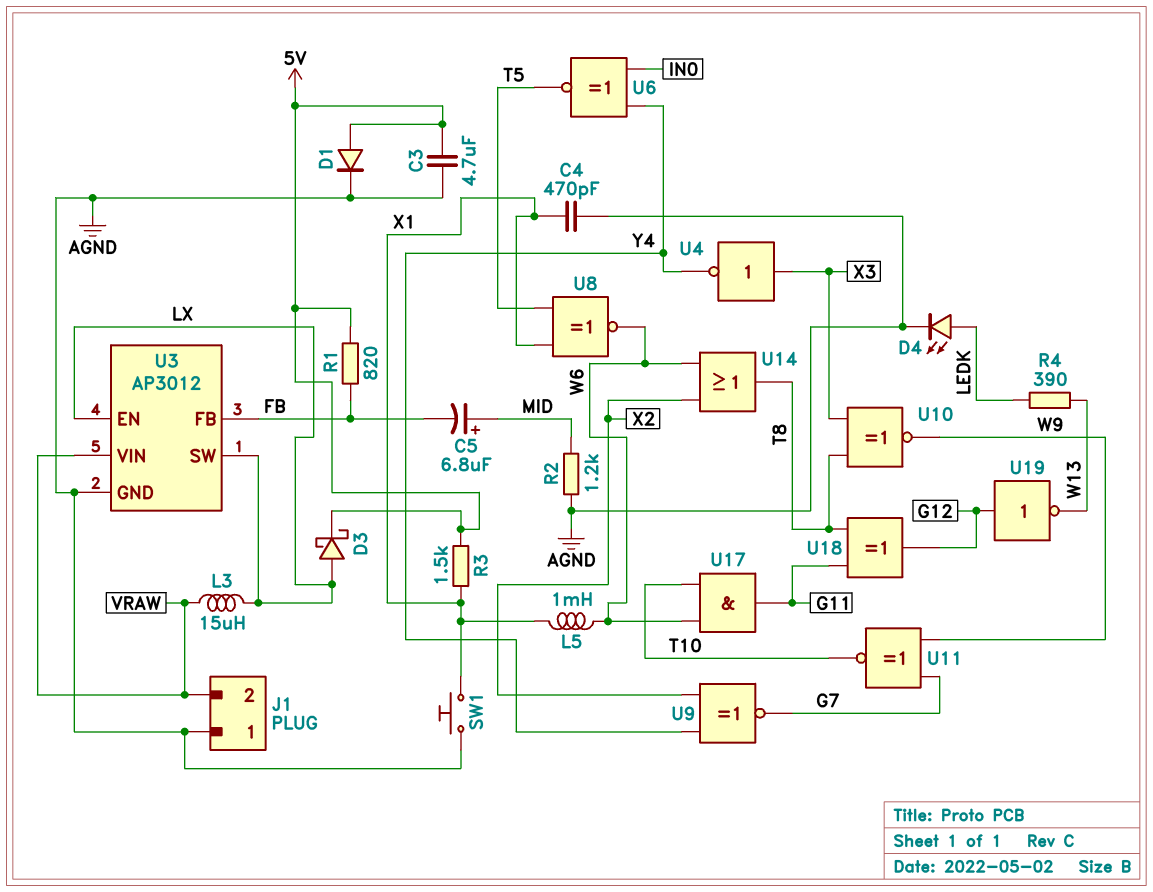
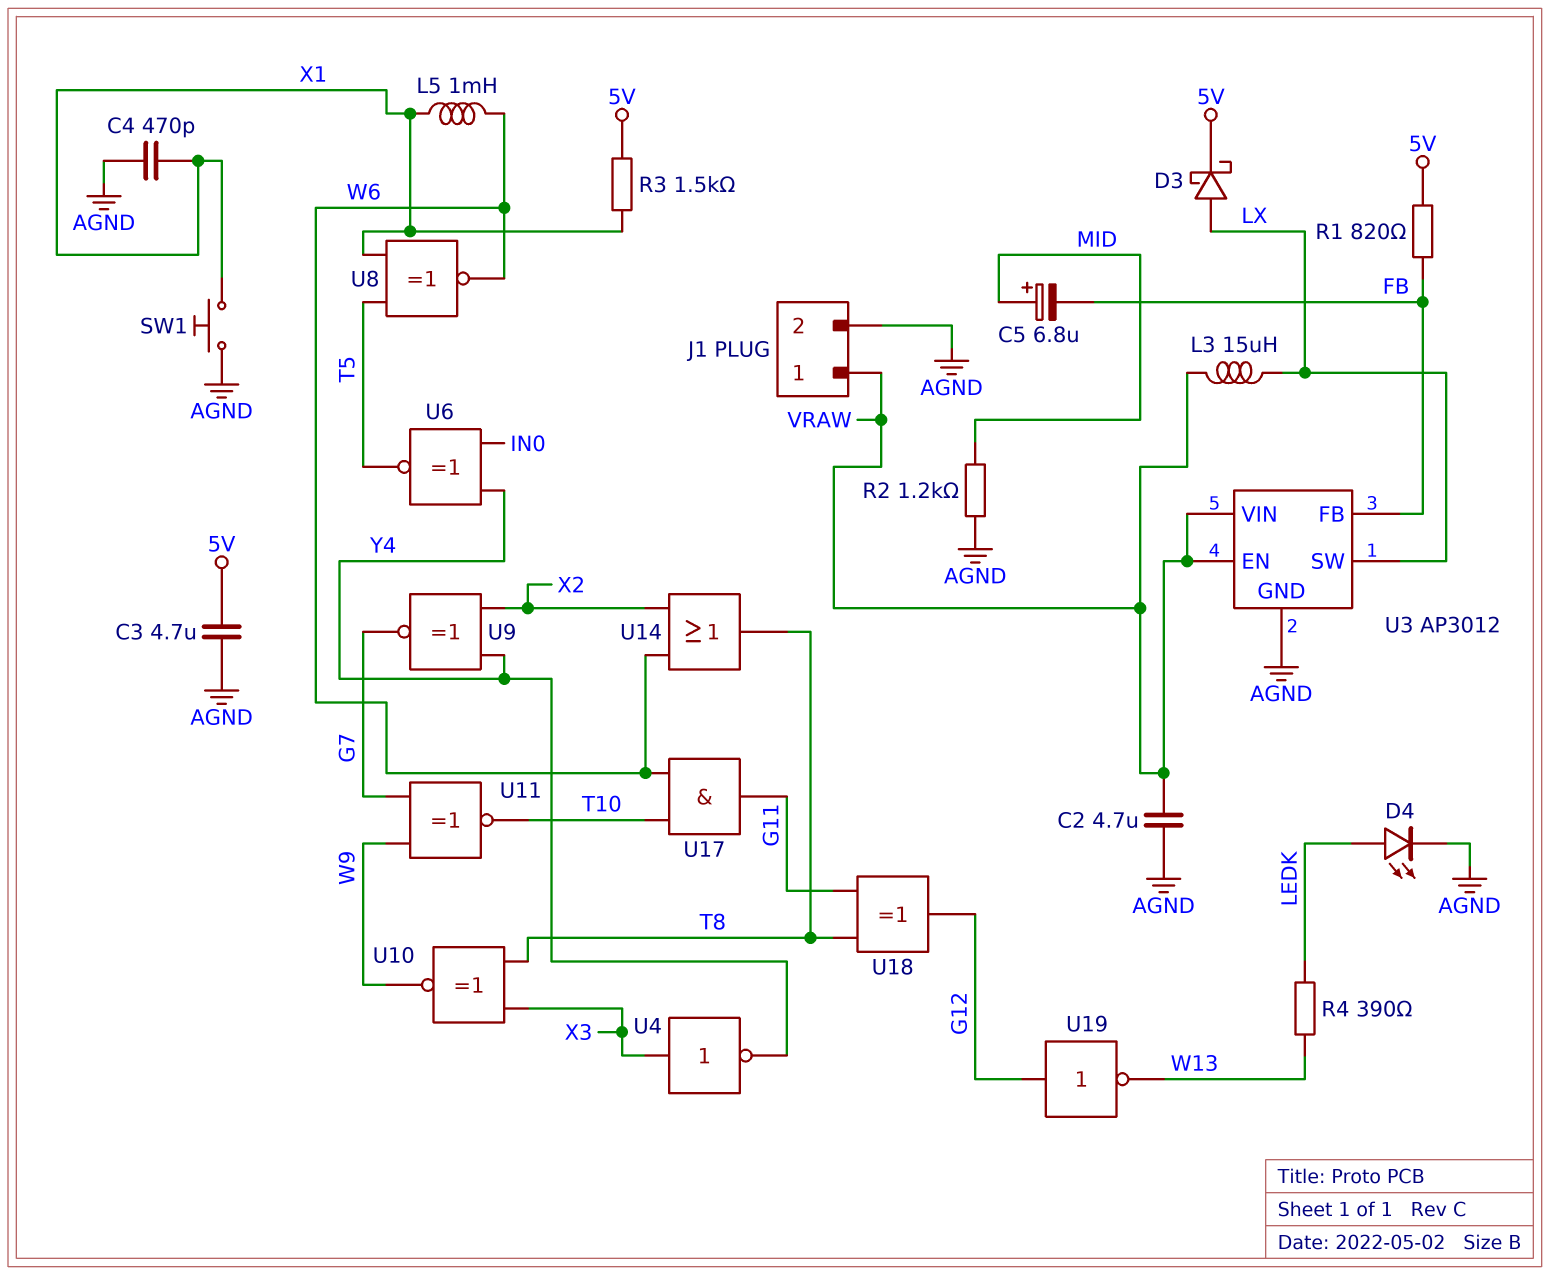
C2: none -> 4.7uF (AGND, VRAW)
D1: diode (A 5V, K AGND) -> none
J1 pin 1: AGND -> VRAW
J1 pin 2: VRAW -> AGND
U3 pin EN: LX -> VRAW

